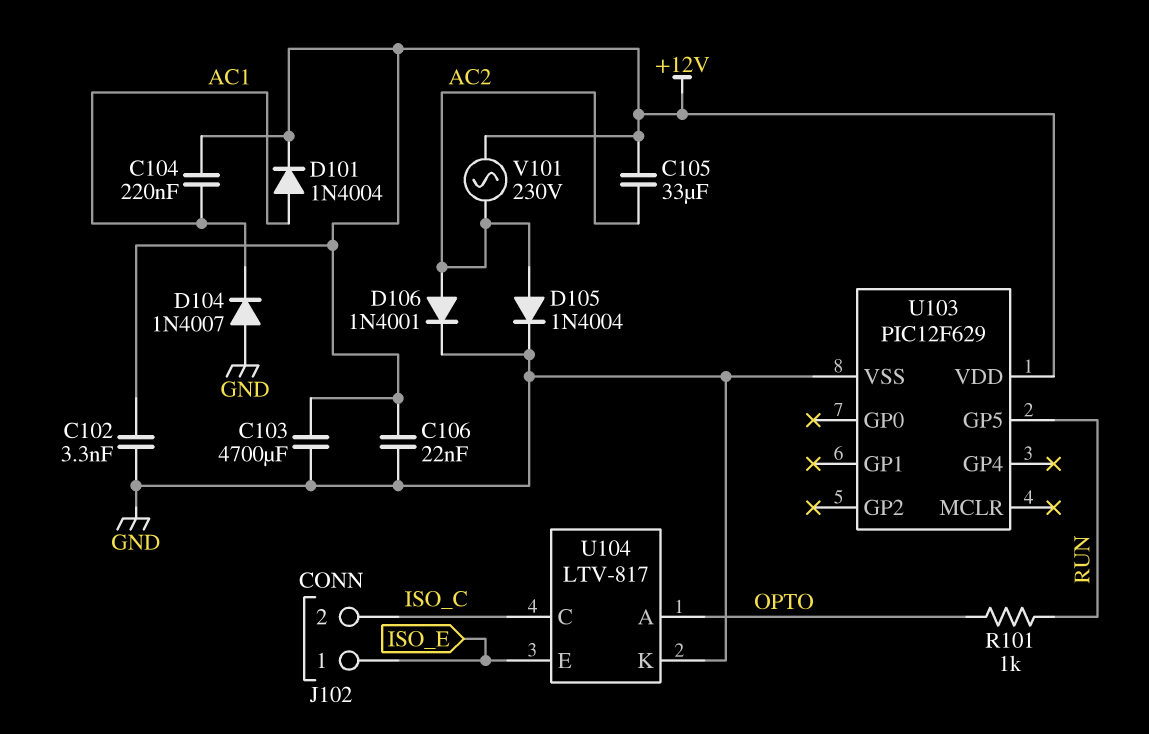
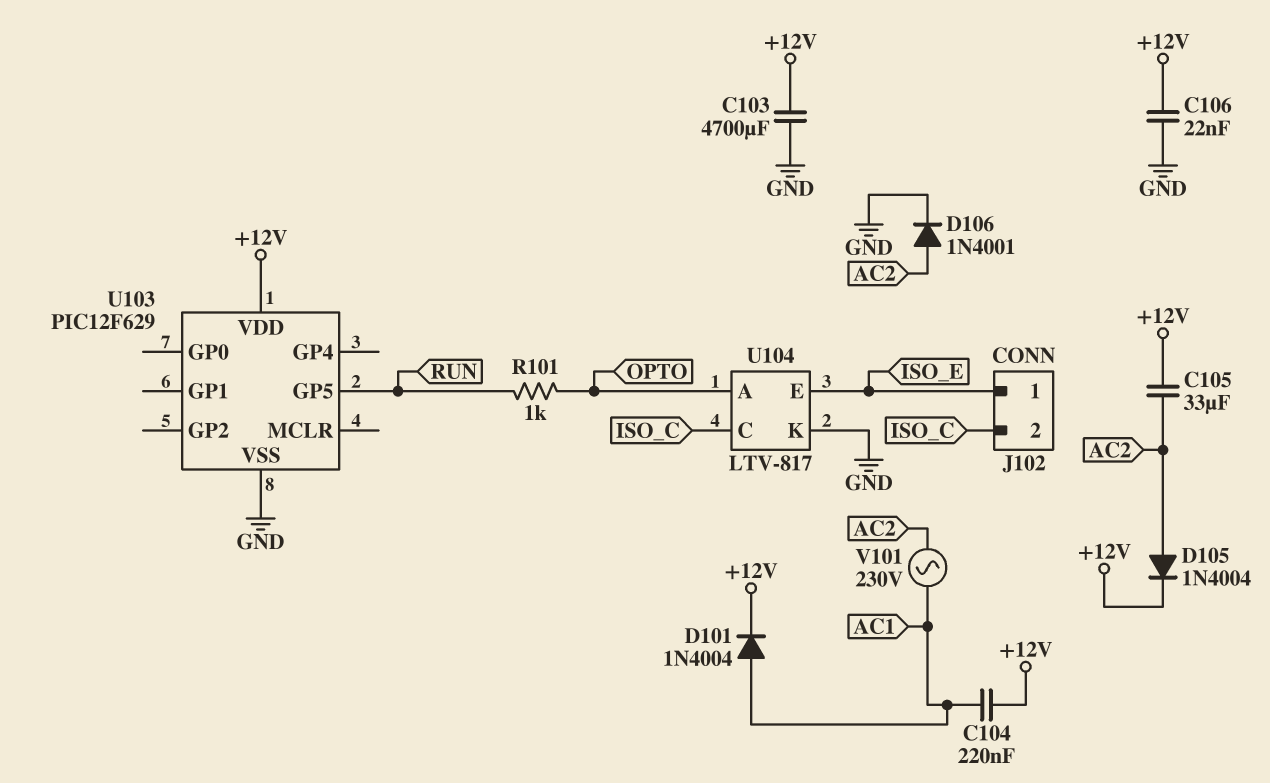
C102: 3.3nF (+12V, GND) -> none
D104: diode 1N4007 (A GND, K AC1) -> none
D105: diode 1N4004 (A AC2, K GND) -> diode 1N4004 (A AC2, K +12V)
V101: AC 230V (+12V, AC2) -> AC 230V (AC1, AC2)

